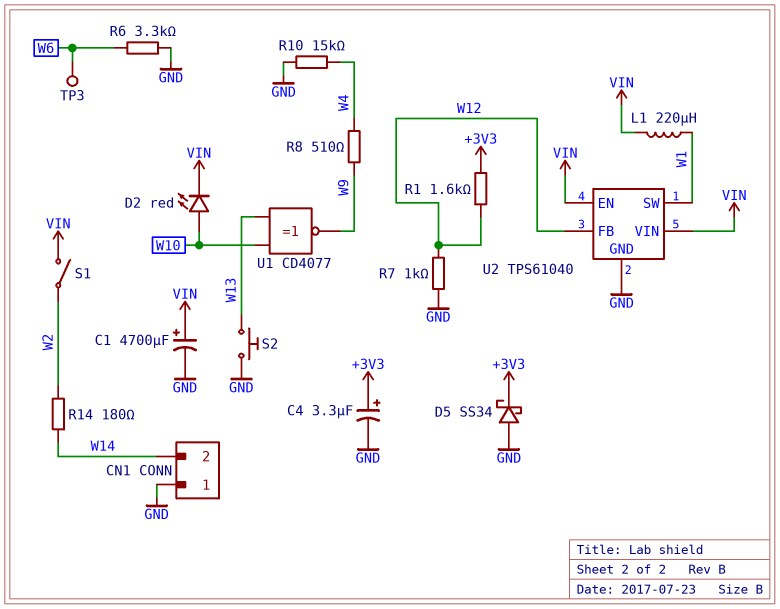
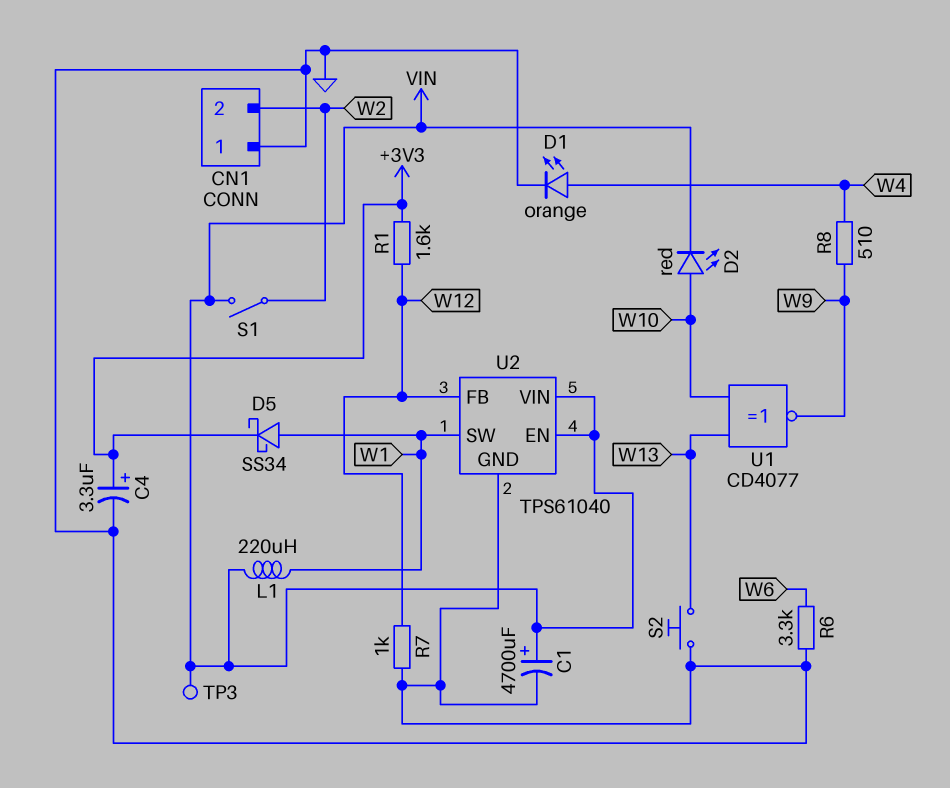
CN1 pin 2: W14 -> W2
D1: none -> LED orange (A W4, K GND)
D5: schottky SS34 (A GND, K +3V3) -> schottky SS34 (A W1, K +3V3)
R10: 15k (GND, W4) -> none
R14: 180 (W2, W14) -> none
TP3: test point (W6) -> test point (VIN)

